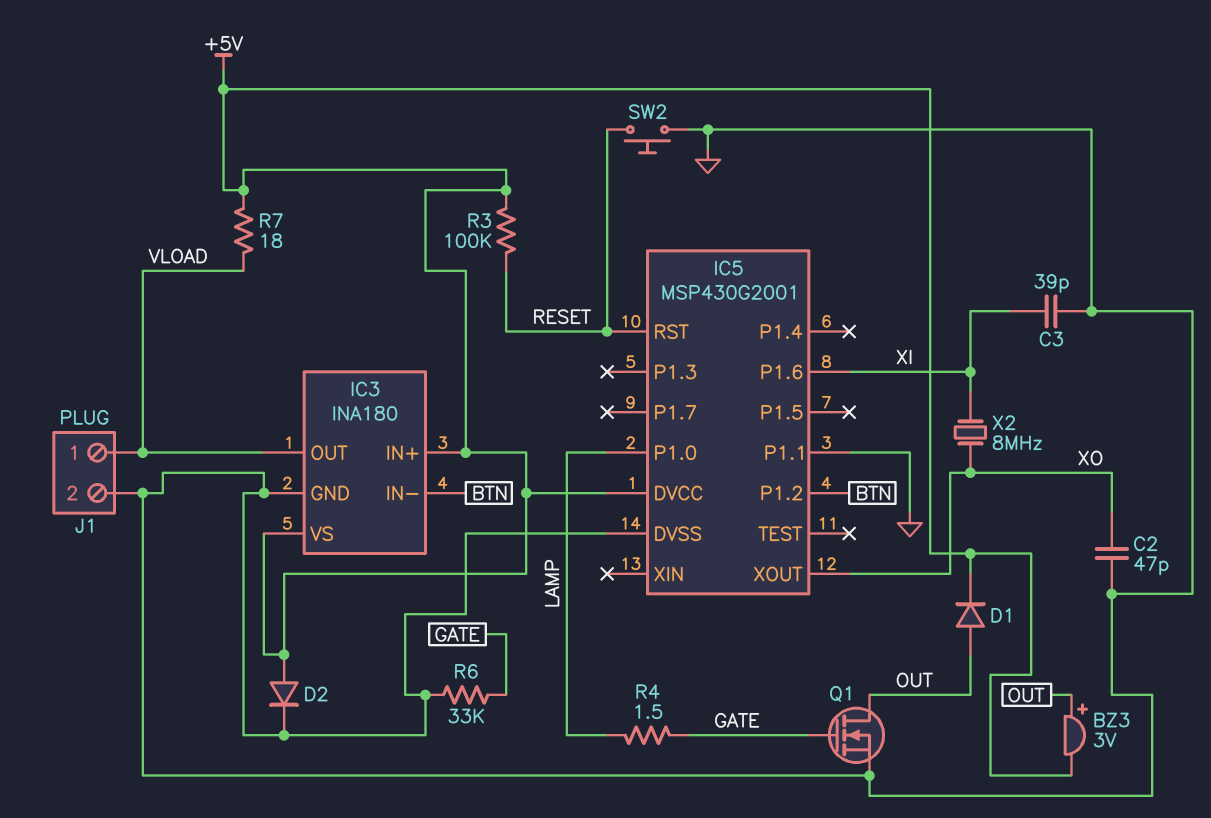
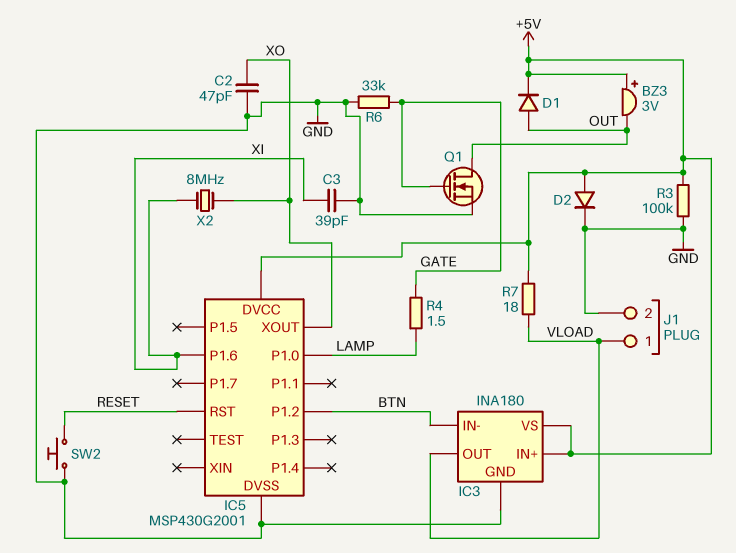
BZ3: buzzer 3V (plus OUT, minus +5V) -> buzzer 3V (plus +5V, minus OUT)
IC5 pin P1.1: GND -> none
R3: 100k (+5V, RESET) -> 100k (+5V, GND)

